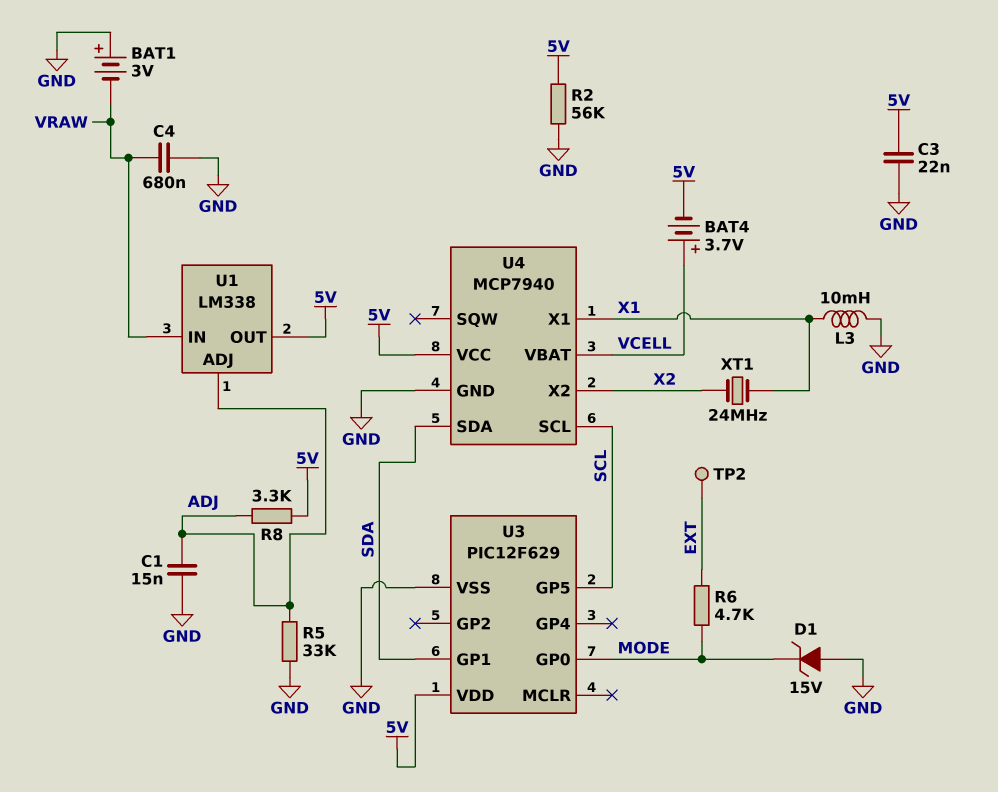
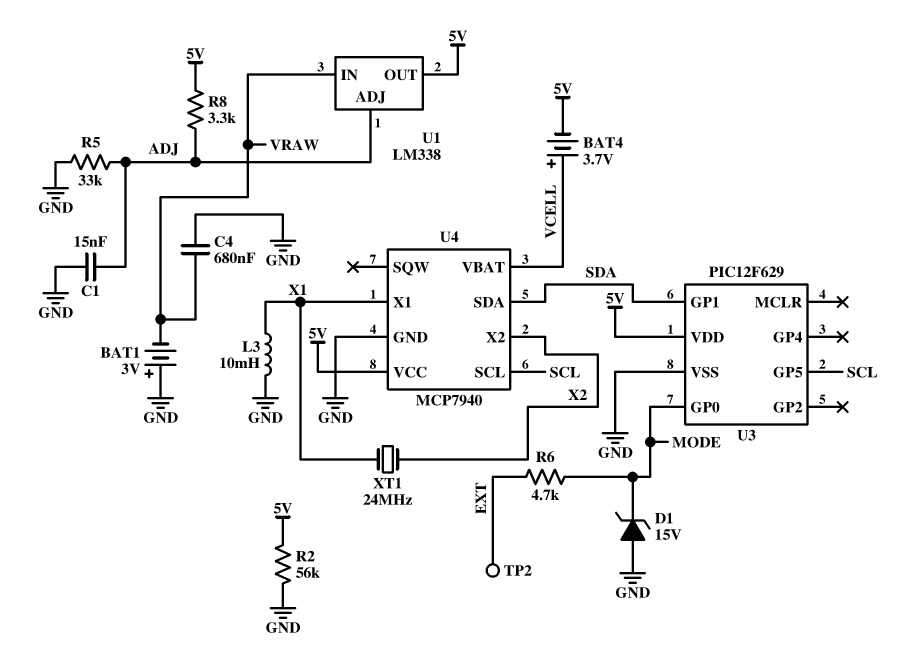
C3: 22nF (5V, GND) -> none

